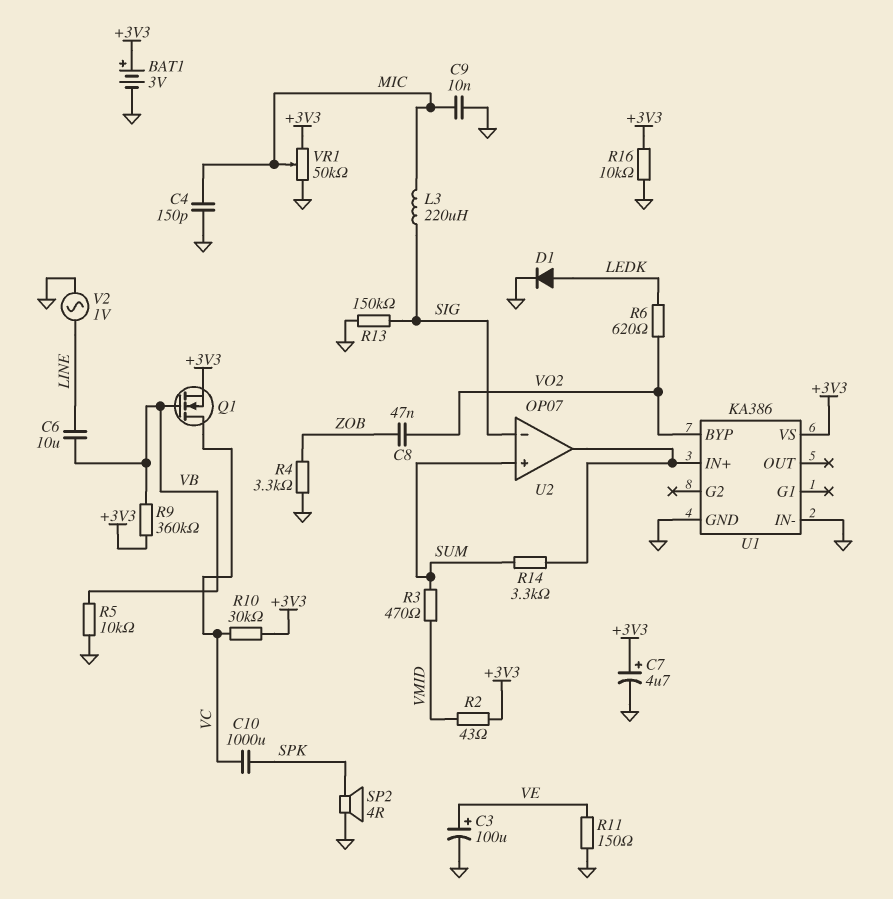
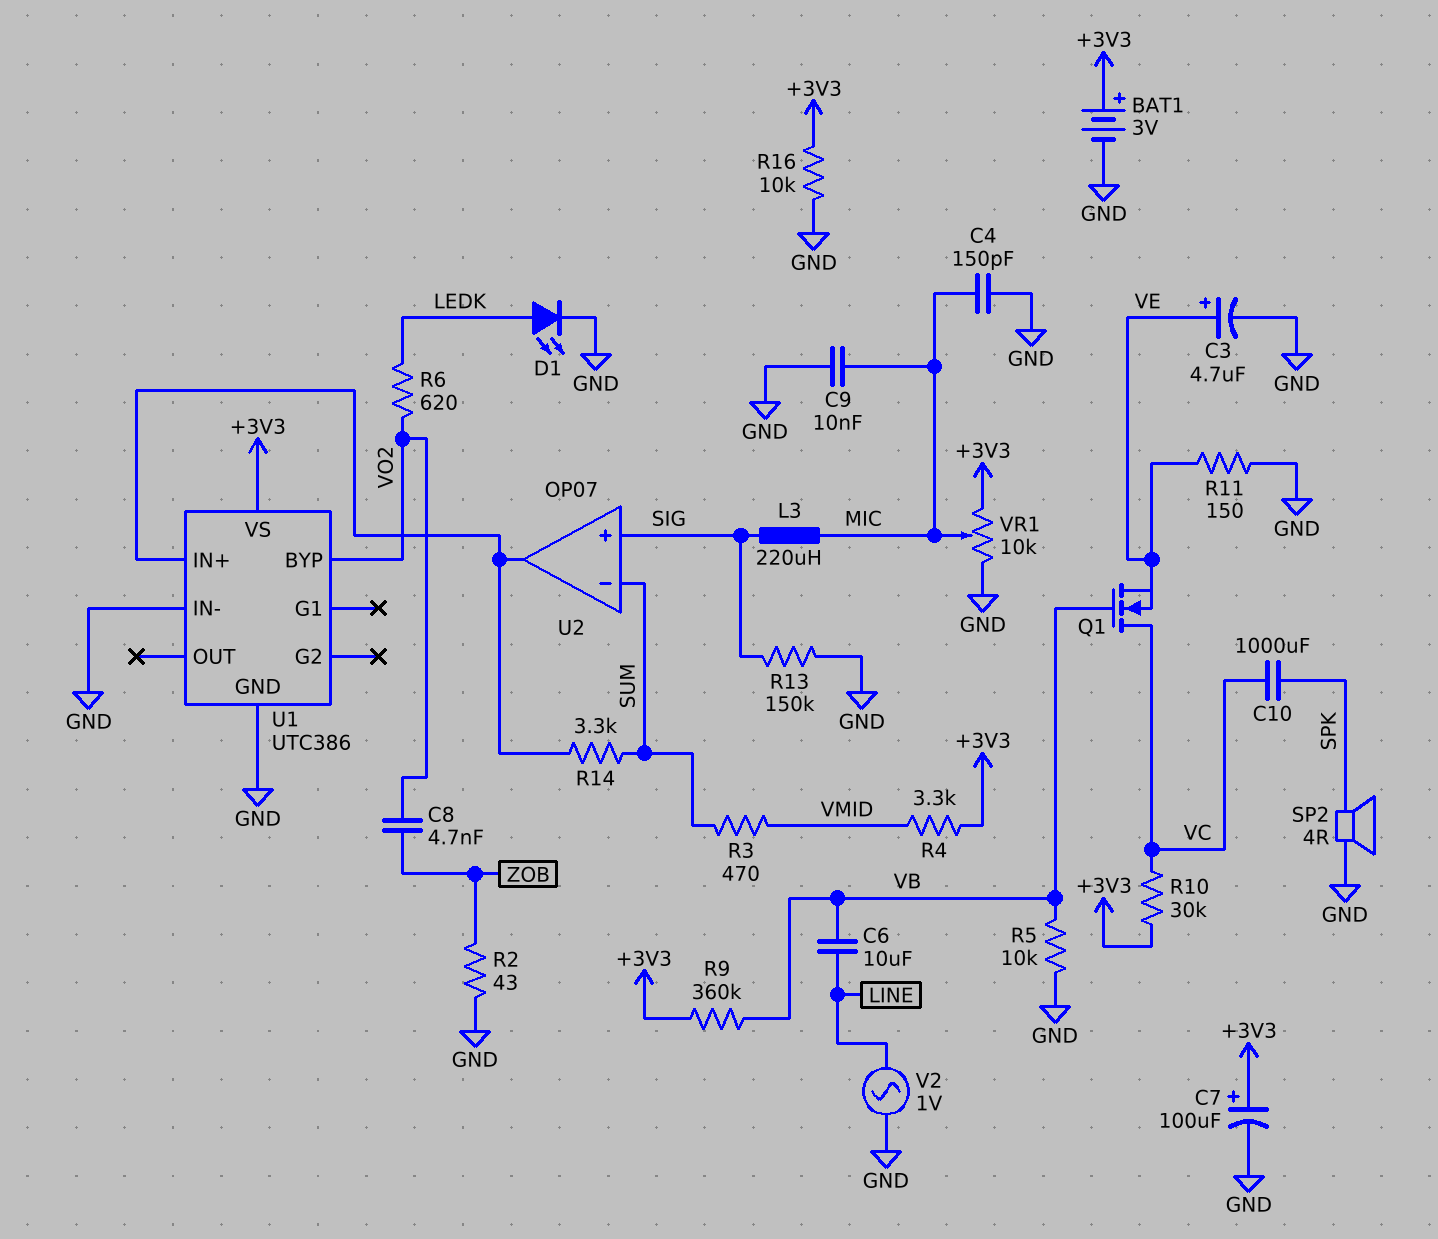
C3: 100uF (plus VE, minus GND) -> 4.7uF (plus VE, minus GND)
C7: 4.7uF (plus +3V3, minus GND) -> 100uF (plus +3V3, minus GND)
C8: 47nF (VO2, ZOB) -> 4.7nF (VO2, ZOB)
D1: diode (A LEDK, K GND) -> LED (A LEDK, K GND)
Q1: NMOS (G VB, D VC, S +3V3) -> NMOS (G VB, D VC, S VE)
R2: 43 (+3V3, VMID) -> 43 (GND, ZOB)
R4: 3.3k (GND, ZOB) -> 3.3k (+3V3, VMID)
U1: KA386 -> UTC386
U2 pin in+: SUM -> SIG
U2 pin in-: SIG -> SUM
VR1: 50k (+3V3, GND, wiper MIC) -> 10k (+3V3, GND, wiper MIC)

